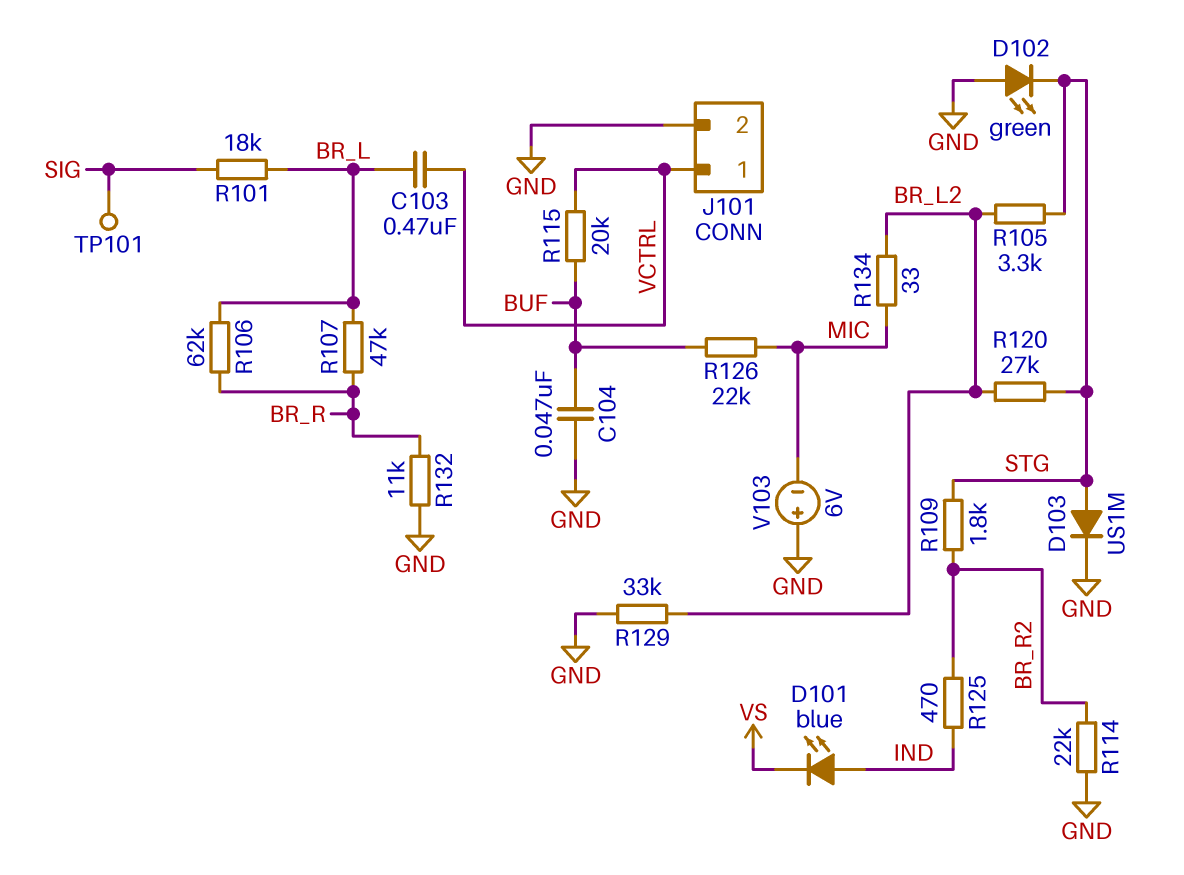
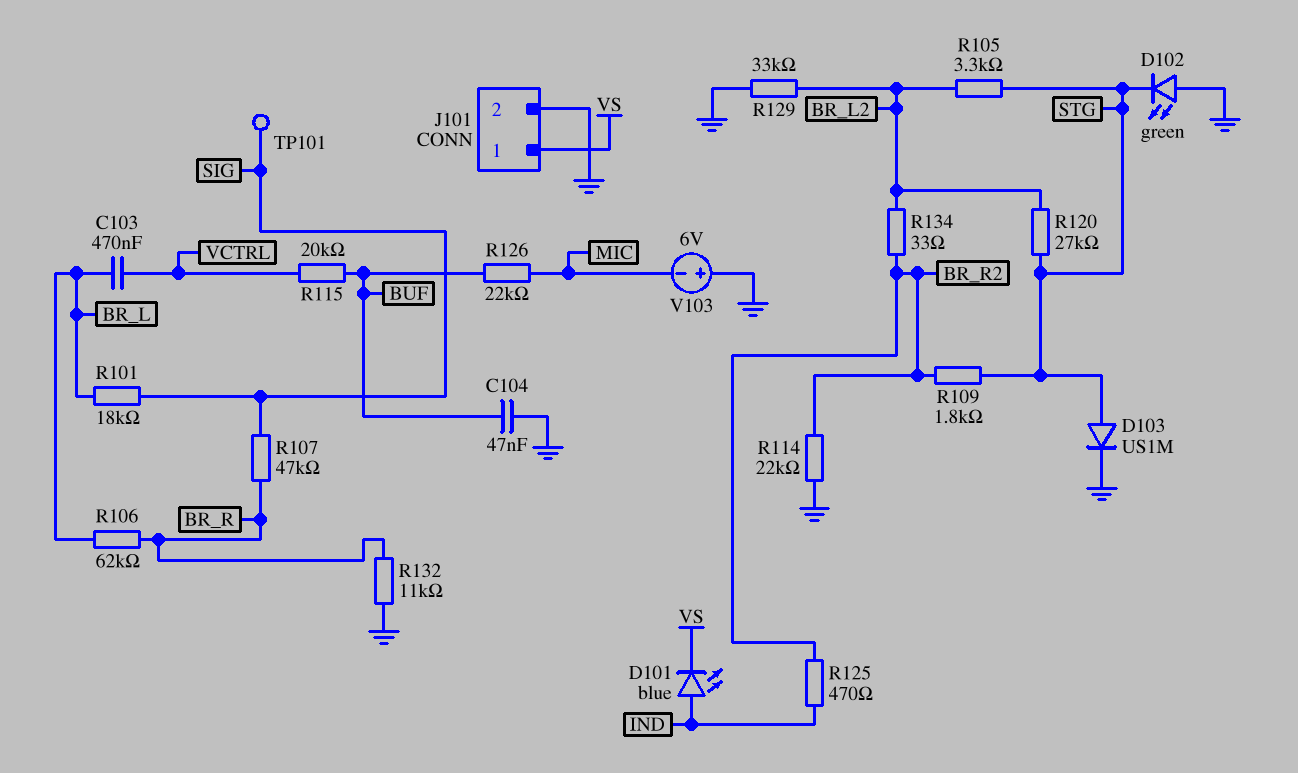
J101 pin 1: VCTRL -> VS
R107: 47k (BR_L, BR_R) -> 47k (BR_R, SIG)
R134: 33 (BR_L2, MIC) -> 33 (BR_L2, BR_R2)

